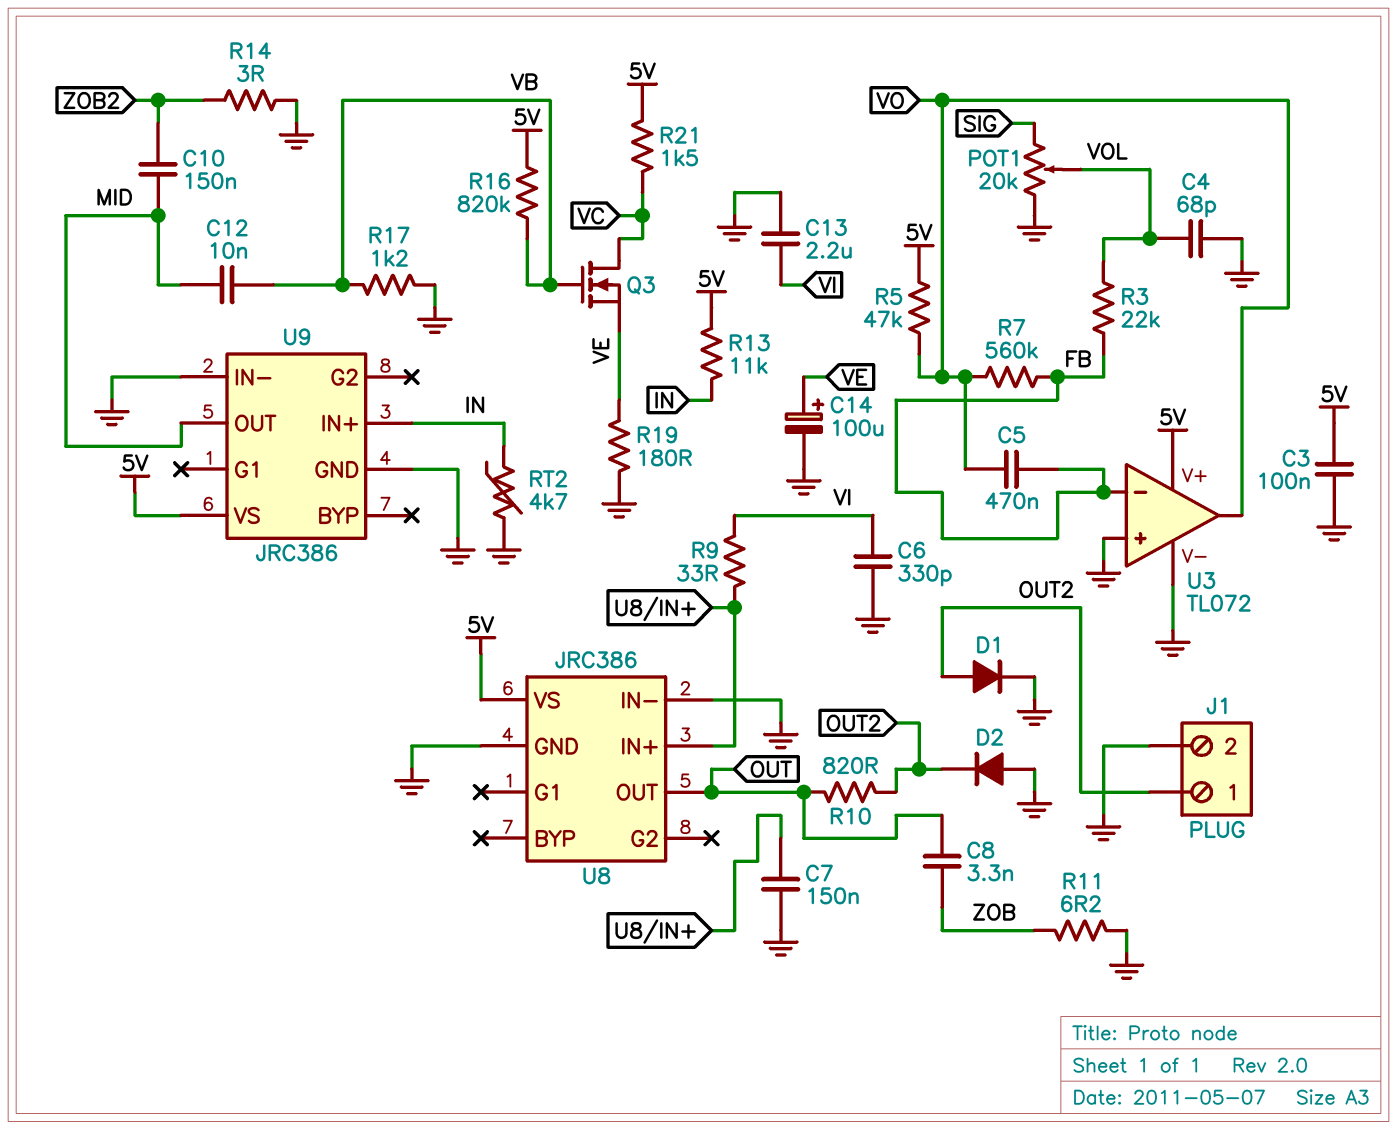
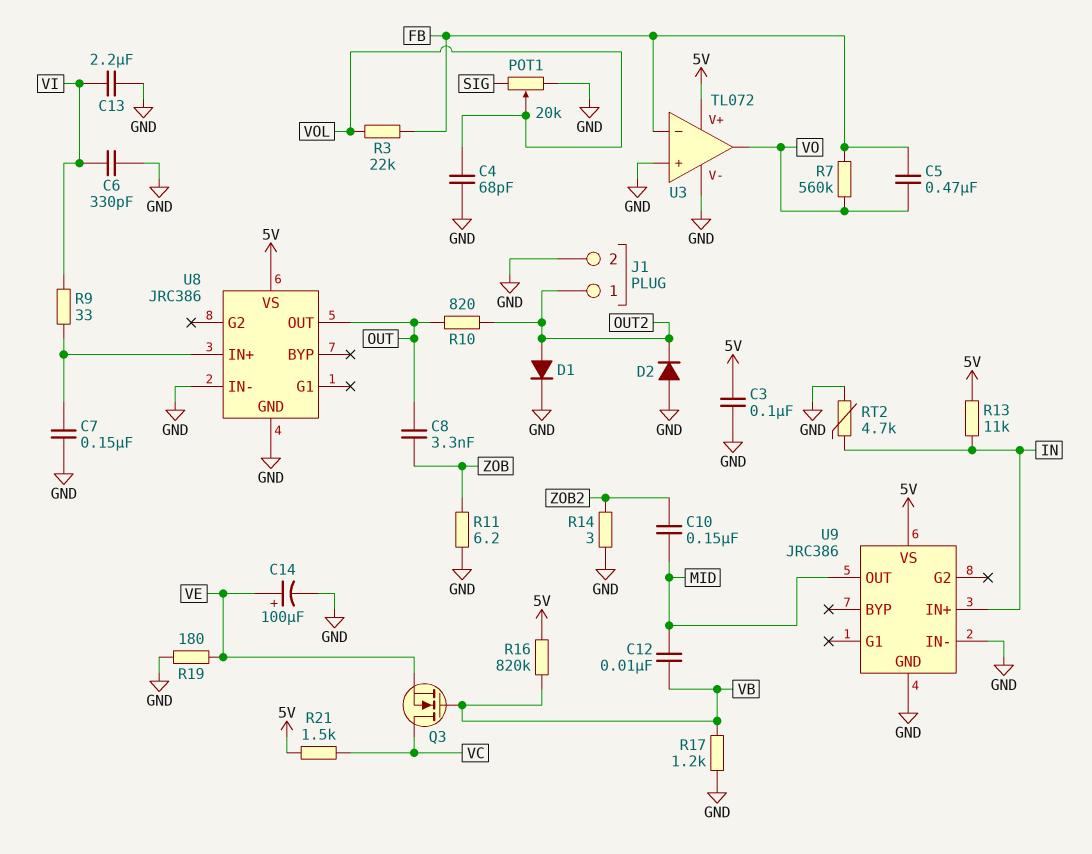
R5: 47k (5V, VO) -> none

